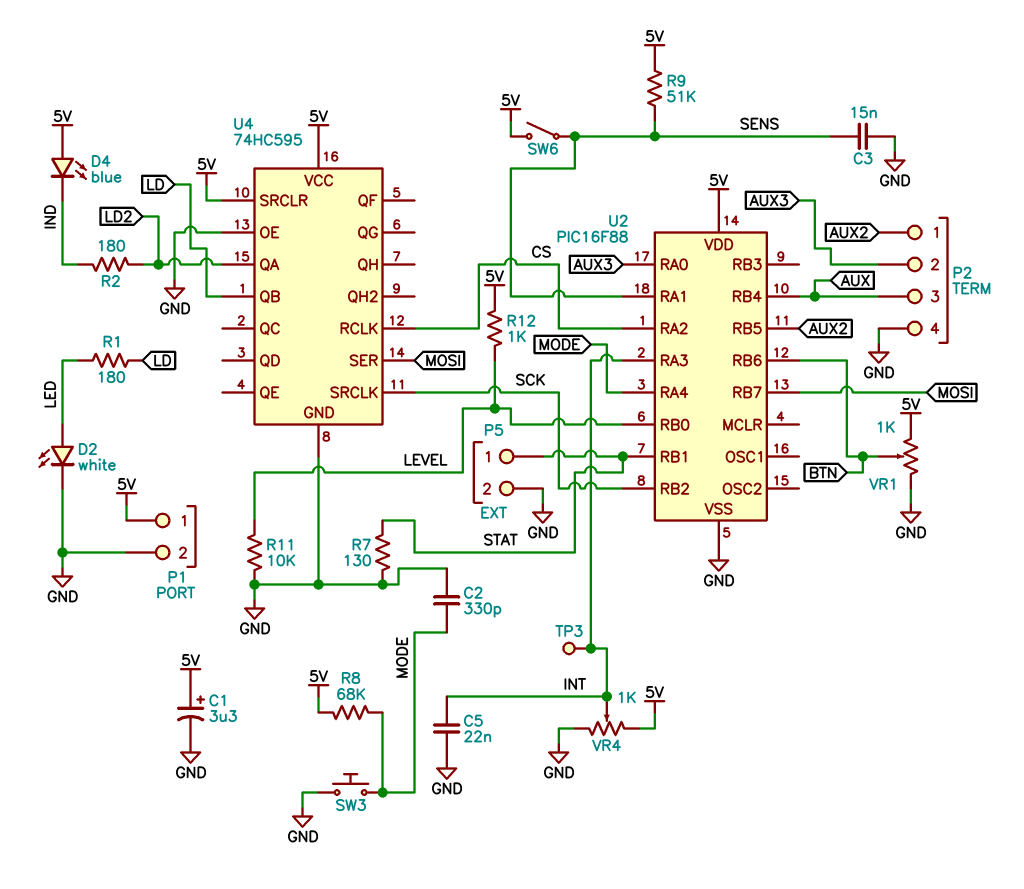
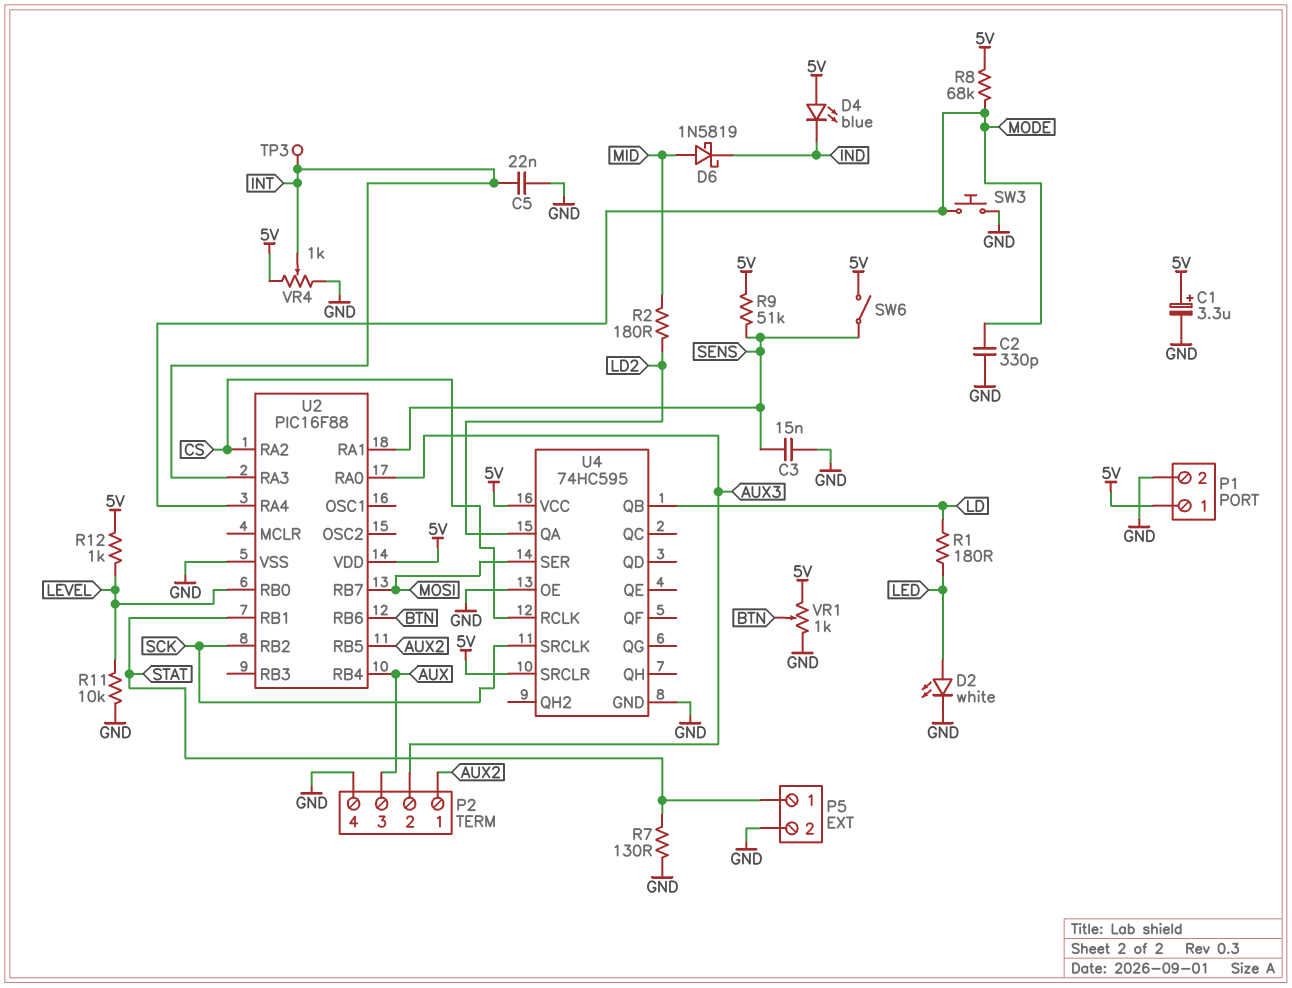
D6: none -> schottky 1N5819 (A MID, K IND)
R2: 180 (IND, LD2) -> 180 (LD2, MID)

